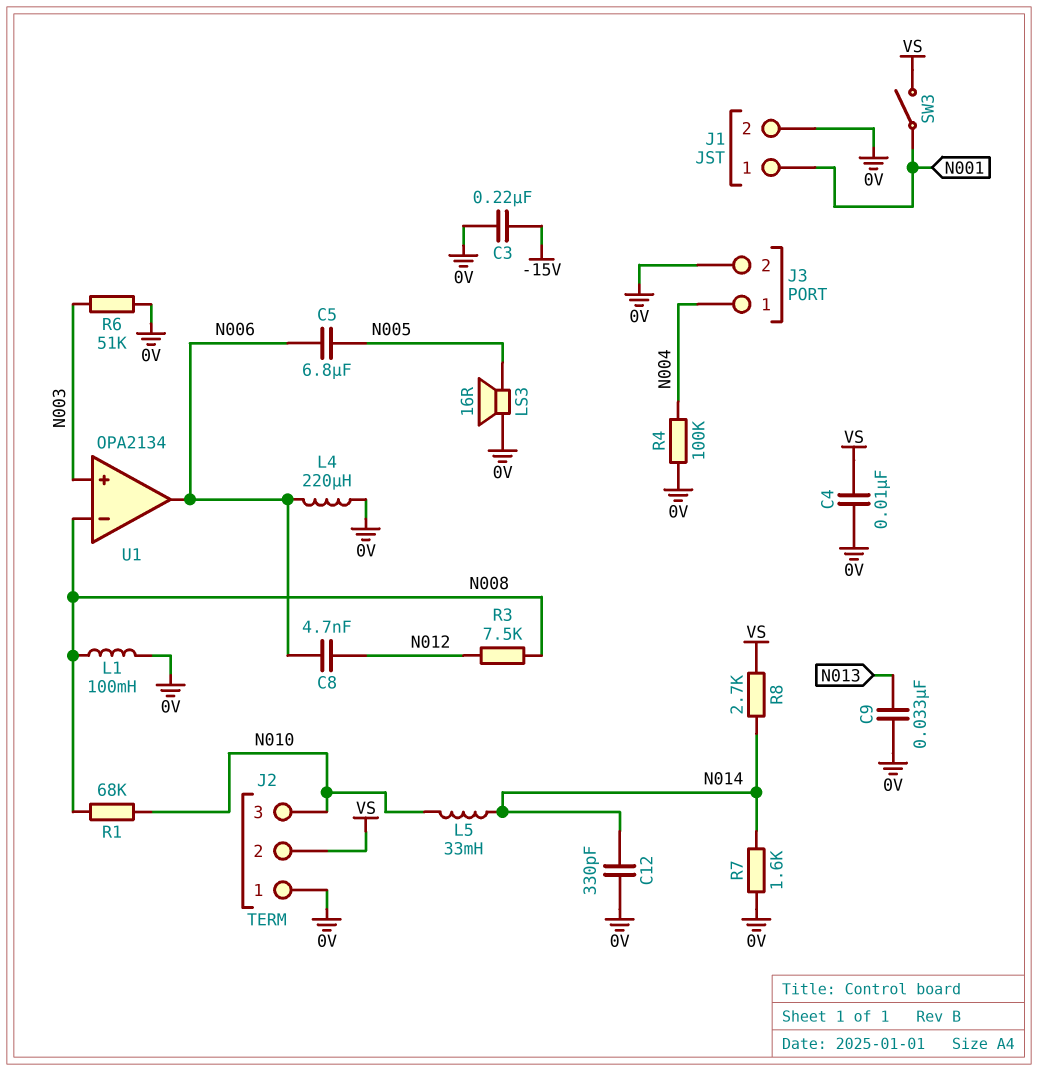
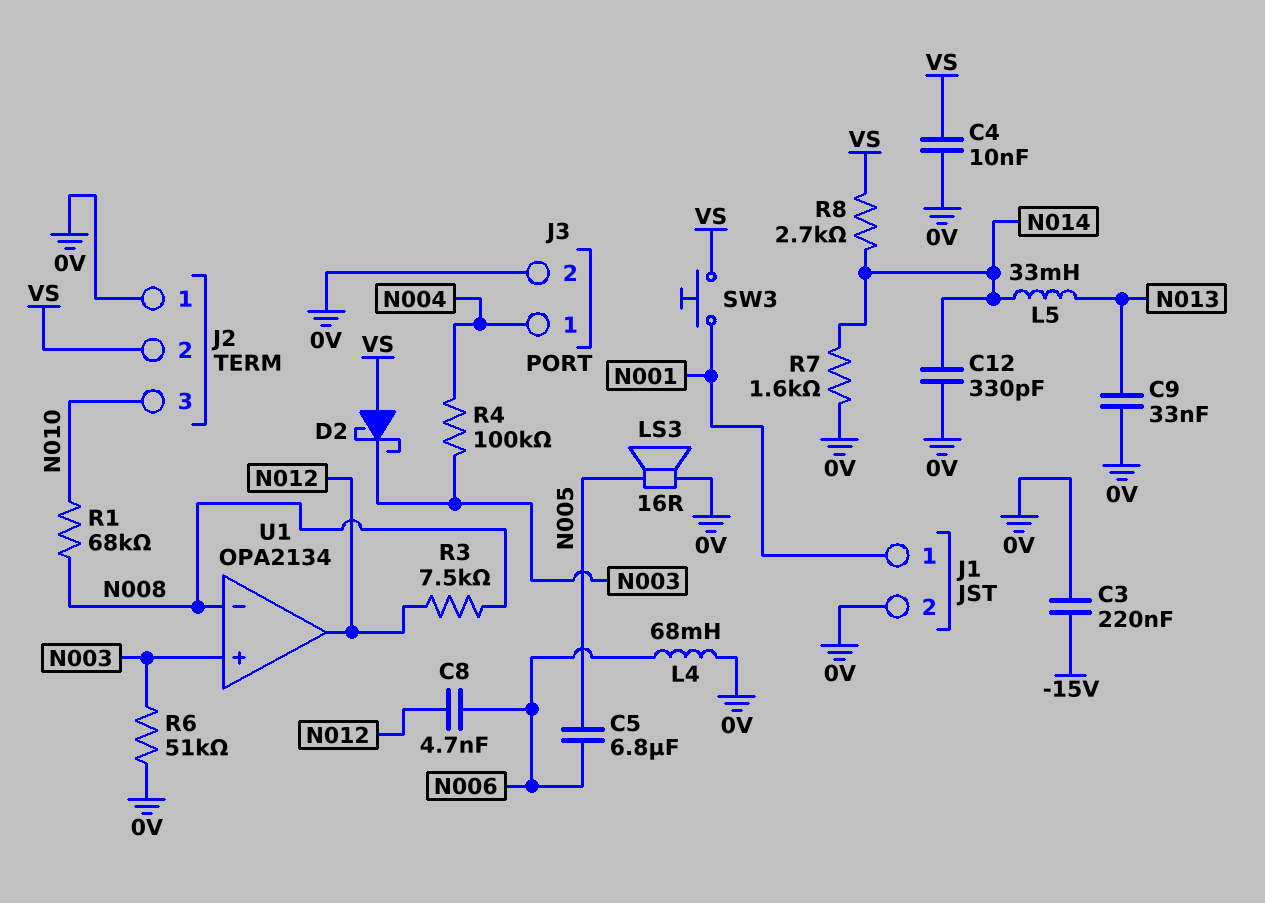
D2: none -> schottky (A VS, K N003)
L1: 100mH (0V, N008) -> none
L4: 220uH (0V, N006) -> 68mH (0V, N006)
L5: 33mH (N010, N014) -> 33mH (N013, N014)
R4: 100k (0V, N004) -> 100k (N003, N004)
SW3: switch (N001, VS) -> button (N001, VS)
U1 pin out: N006 -> N012

